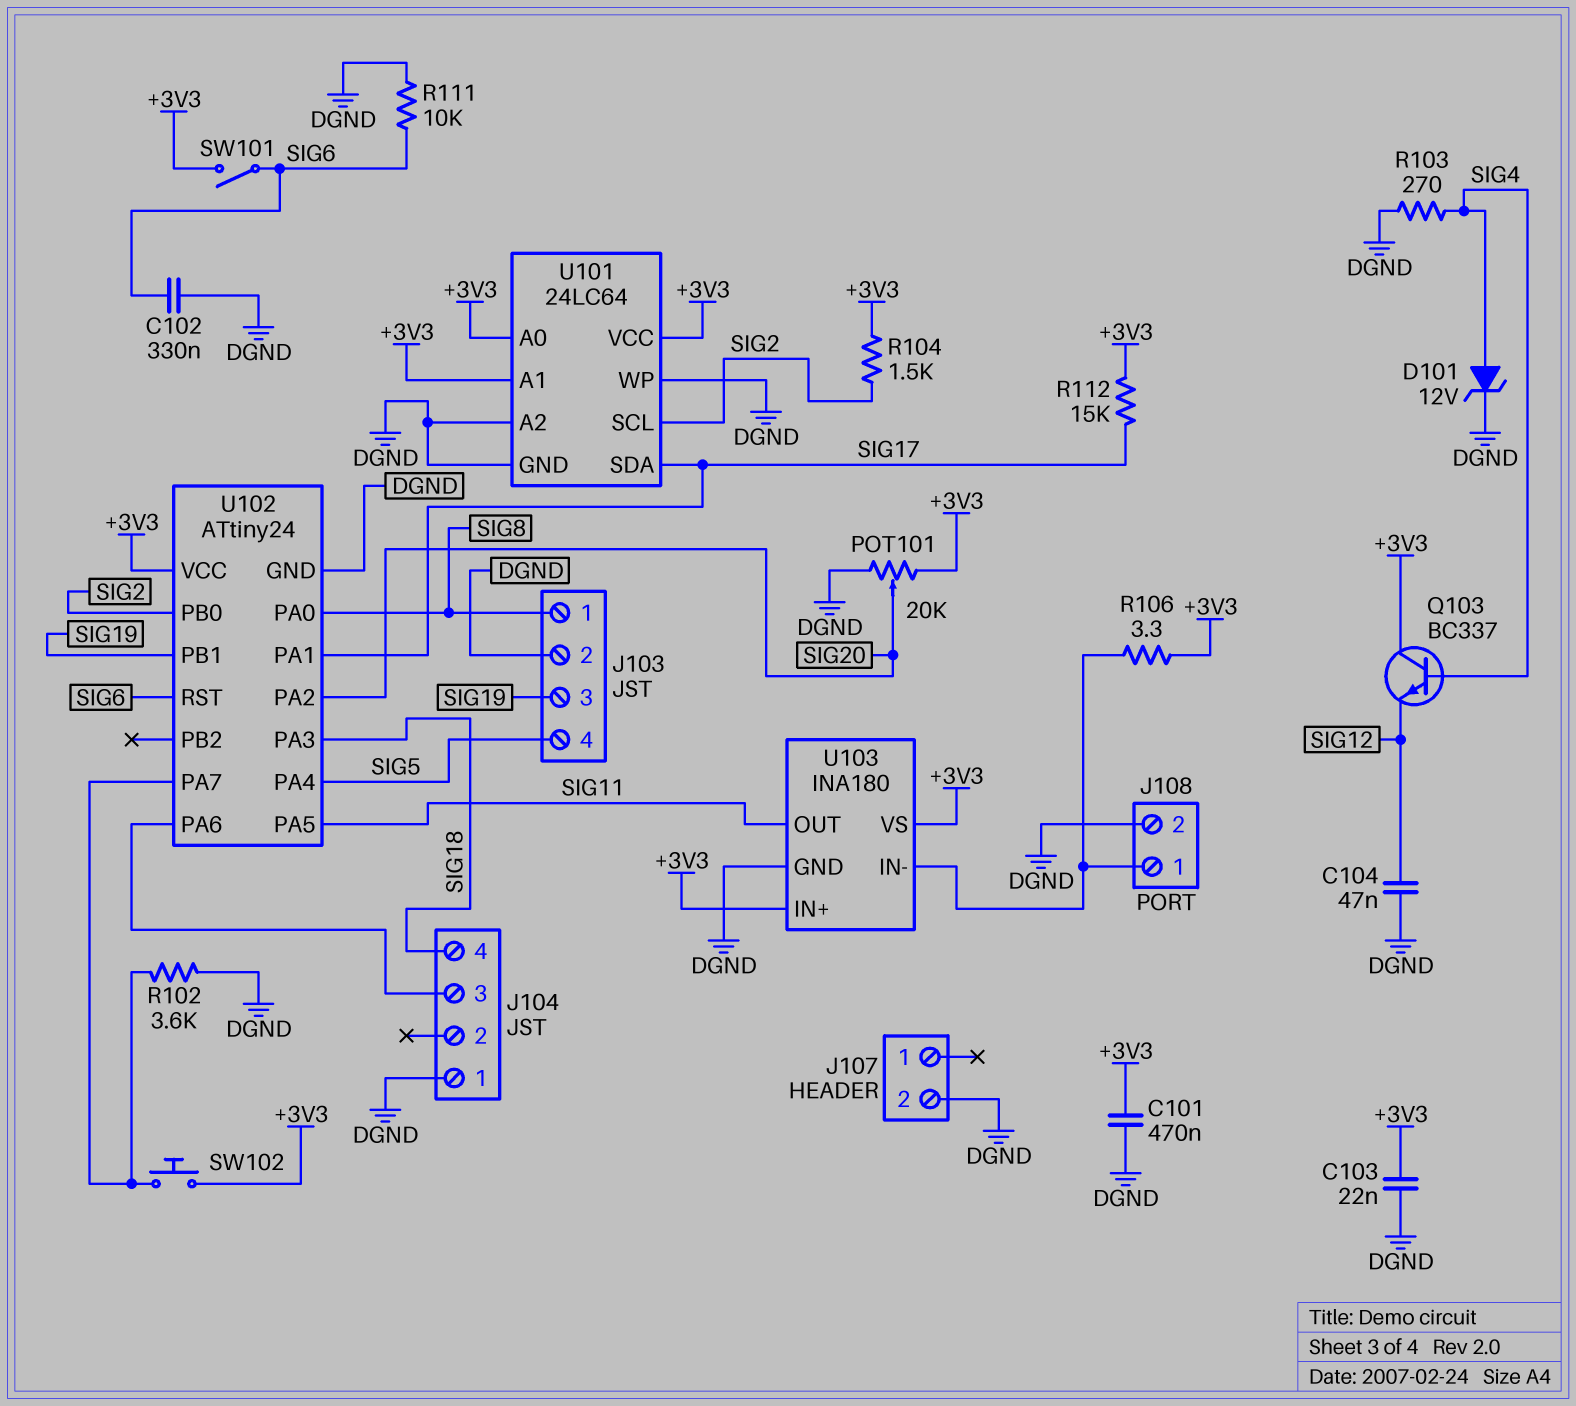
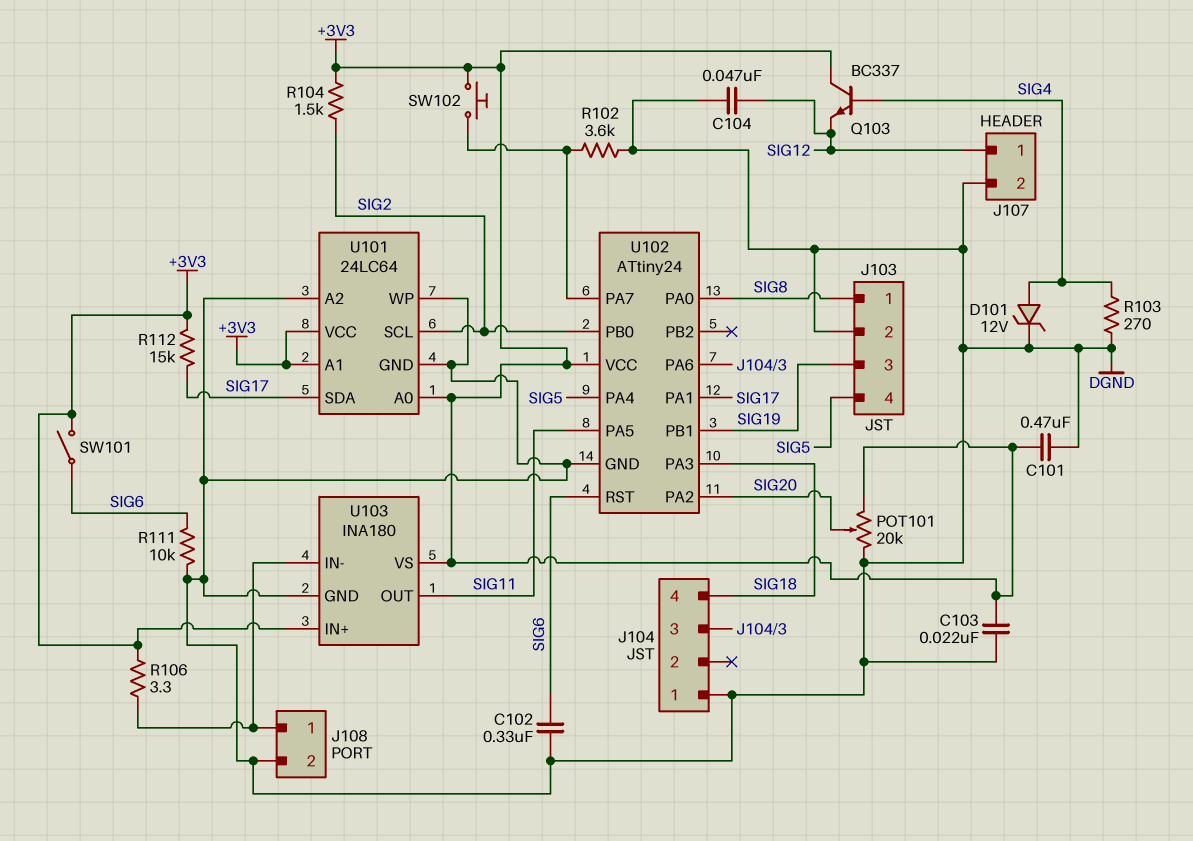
J107 pin 1: none -> SIG12

